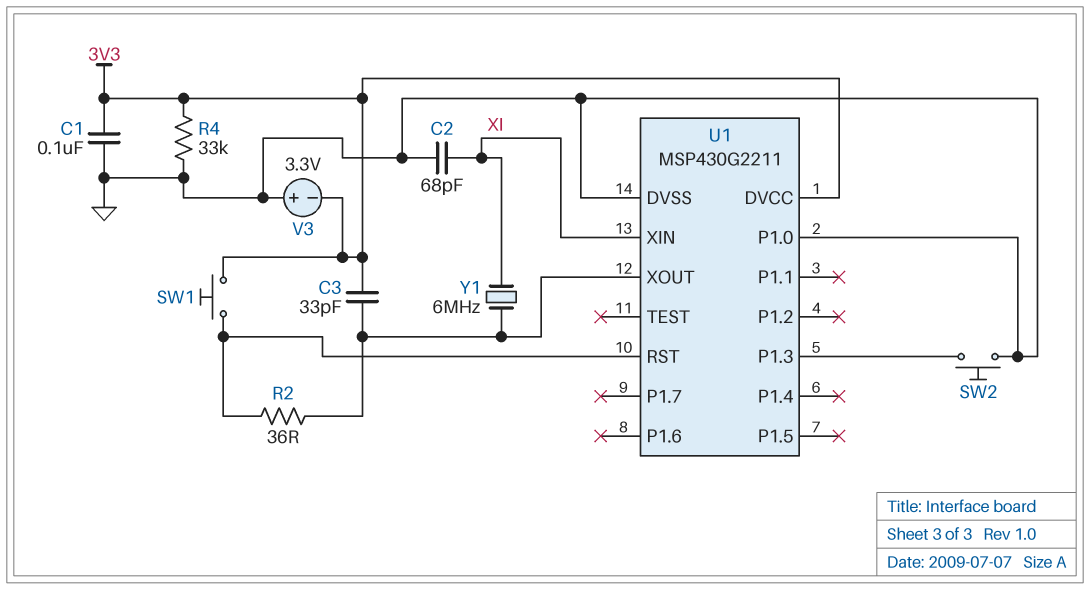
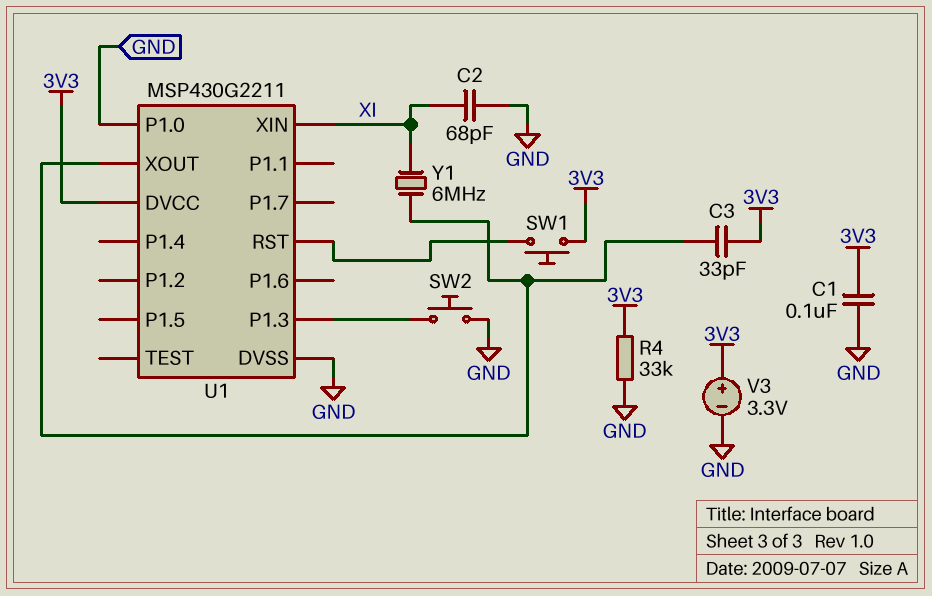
R2: 36 (U1/RST, U1/XOUT) -> none
V3: 3.3V (plus GND, minus 3V3) -> 3.3V (plus 3V3, minus GND)

